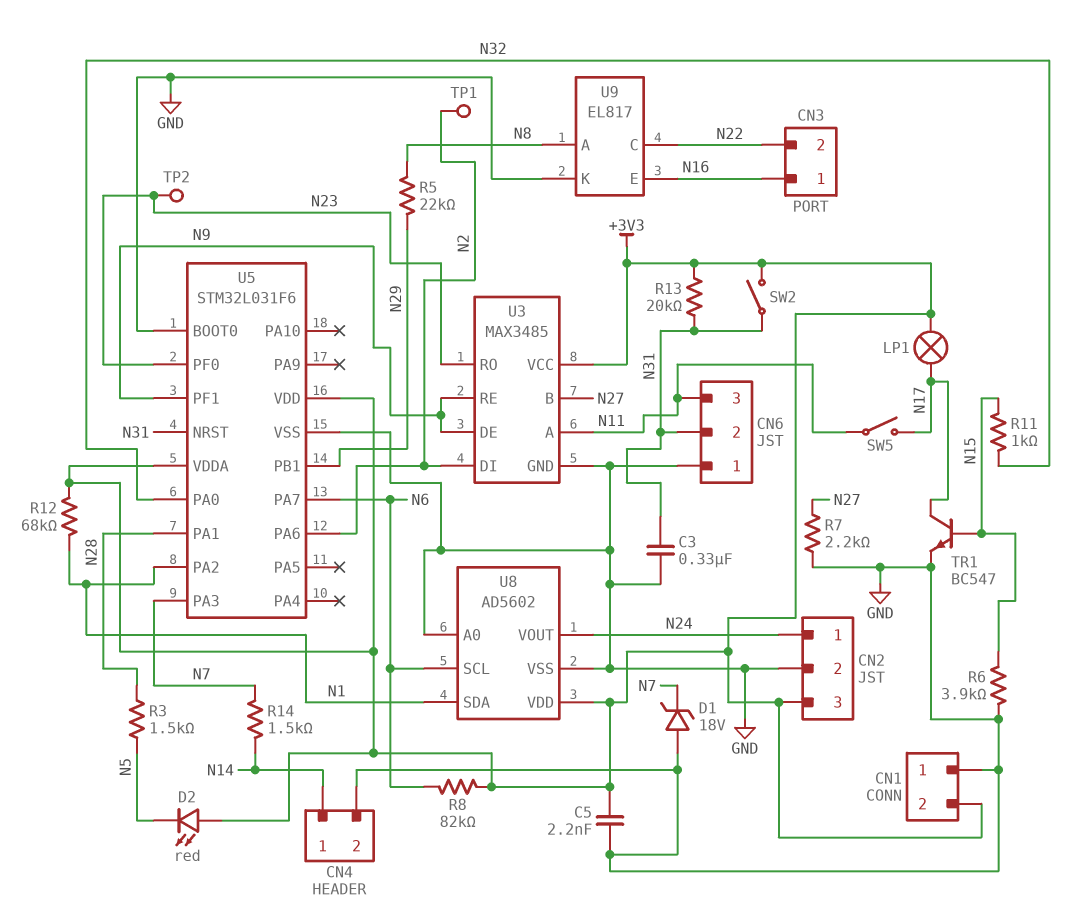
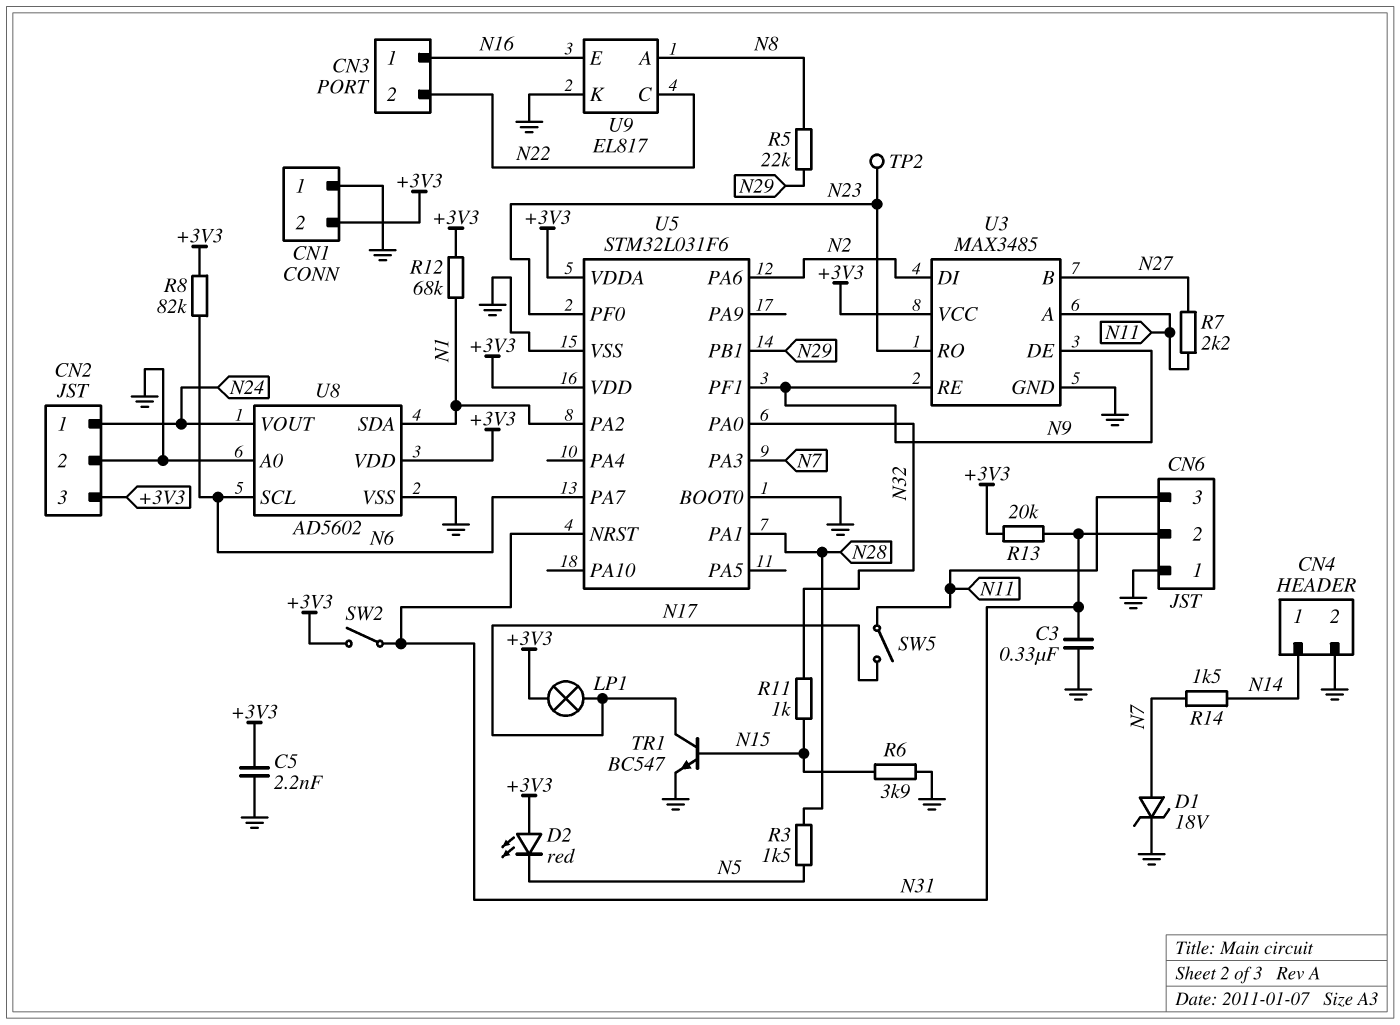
D1: zener 18V (A GND, K N7) -> zener 18V (A N7, K GND)
R7: 2.2k (GND, N27) -> 2.2k (N11, N27)
TP1: test point (N2) -> none

